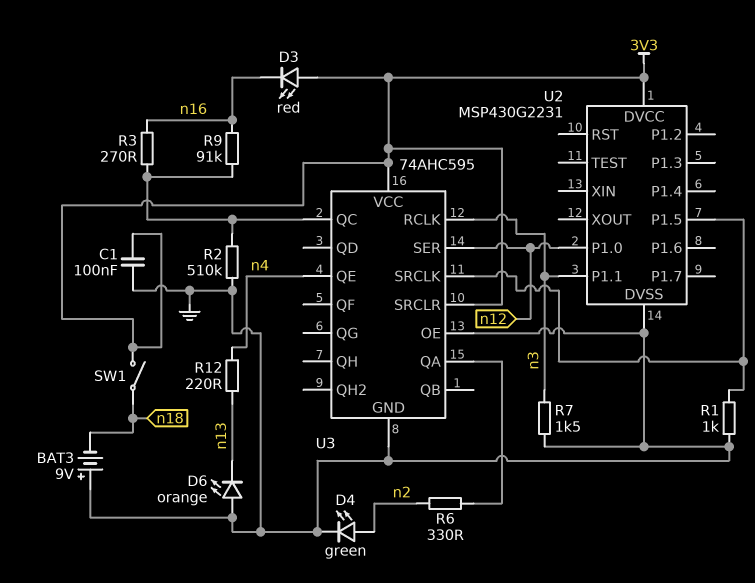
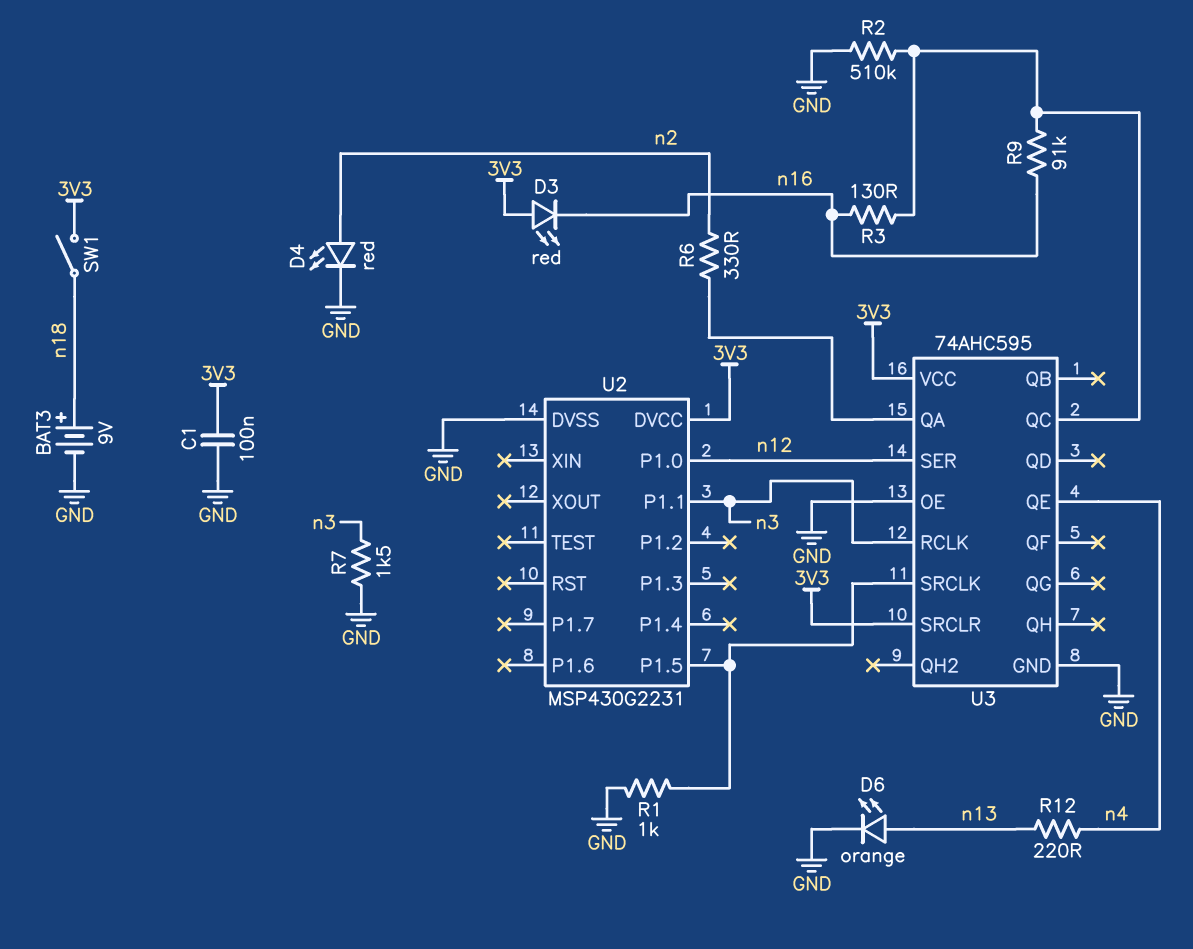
BAT3: 9V (plus GND, minus n18) -> 9V (plus n18, minus GND)
D4: LED green (A n2, K GND) -> LED red (A n2, K GND)
D6: LED orange (A GND, K n13) -> LED orange (A n13, K GND)
R3: 270 (U3/QC, n16) -> 130 (U3/QC, n16)

